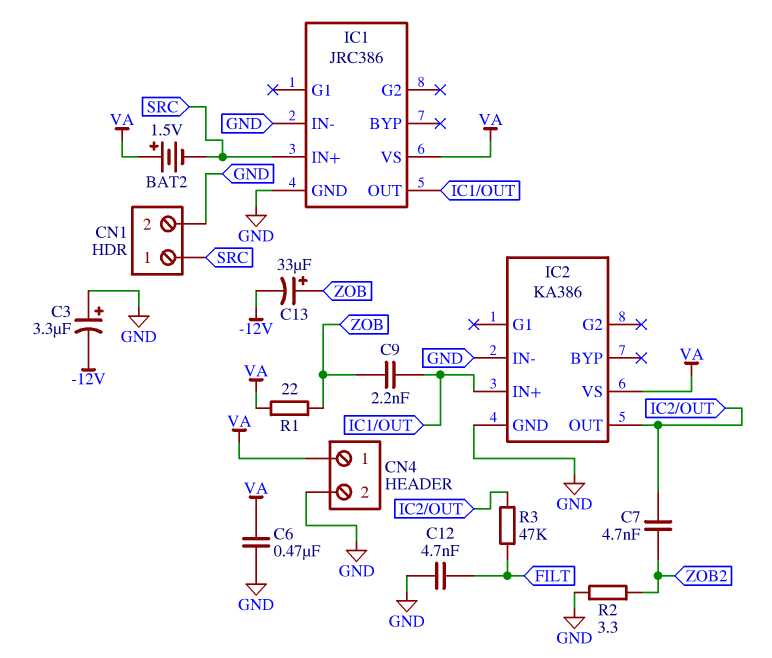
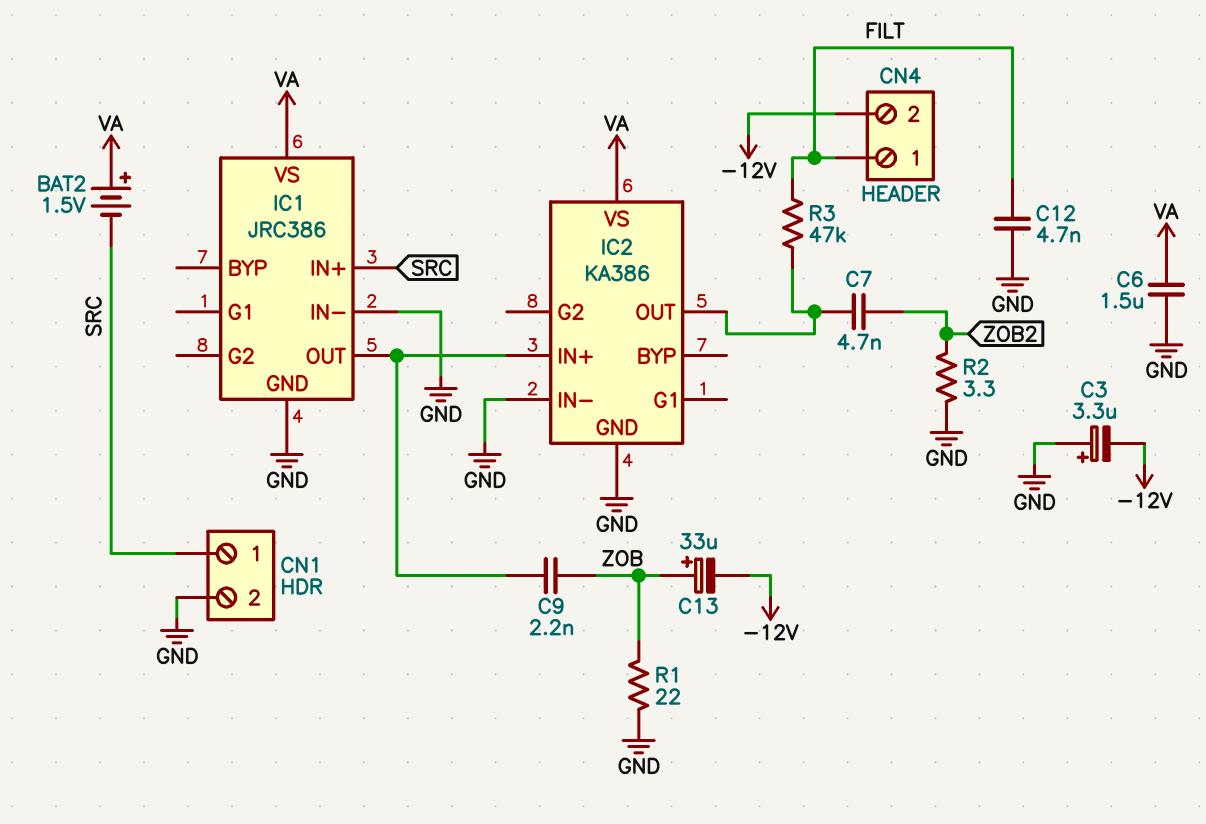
C6: 470nF (GND, VA) -> 1.5uF (GND, VA)
CN4 pin 1: VA -> FILT
CN4 pin 2: GND -> -12V
R1: 22 (VA, ZOB) -> 22 (GND, ZOB)

